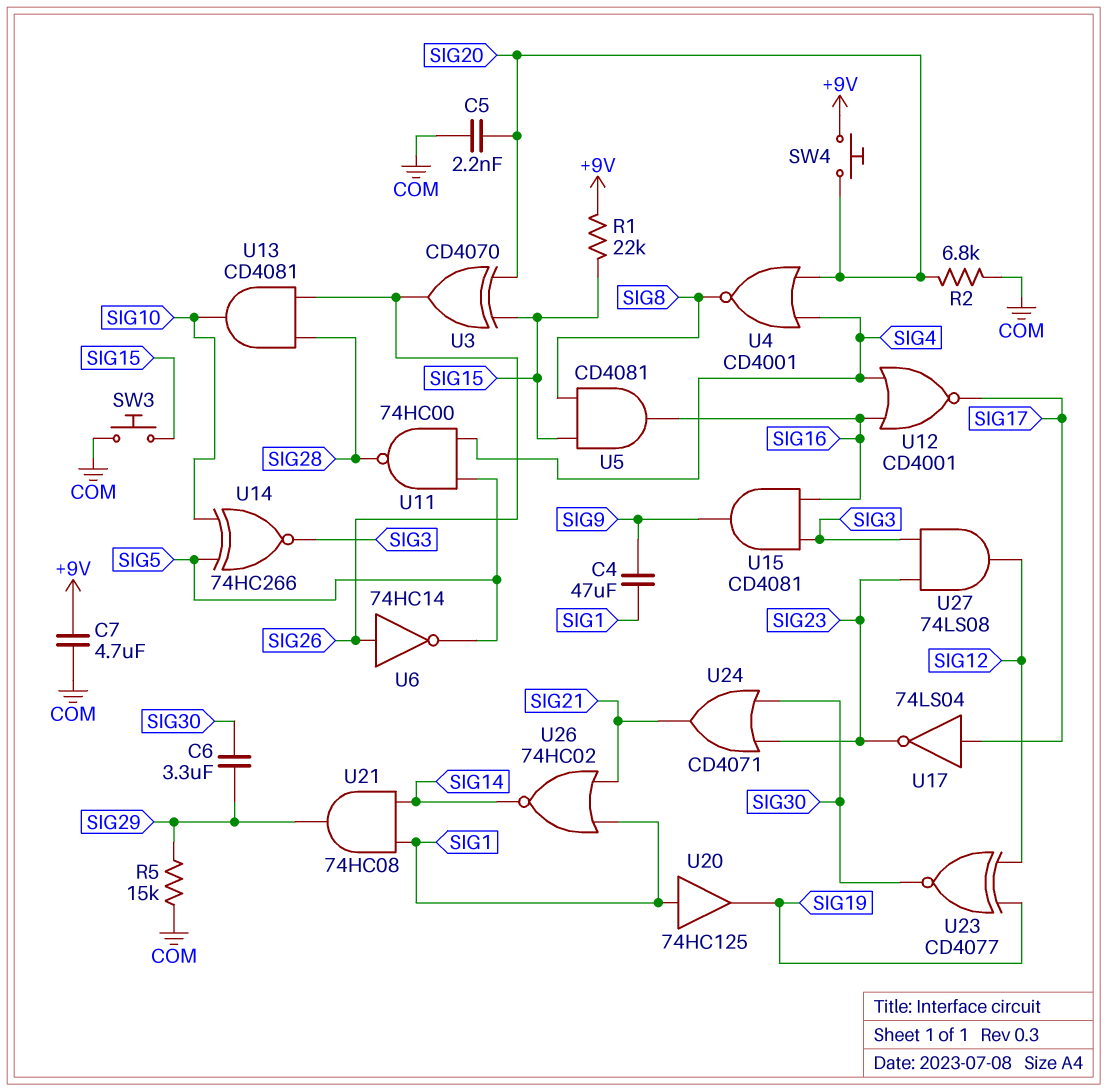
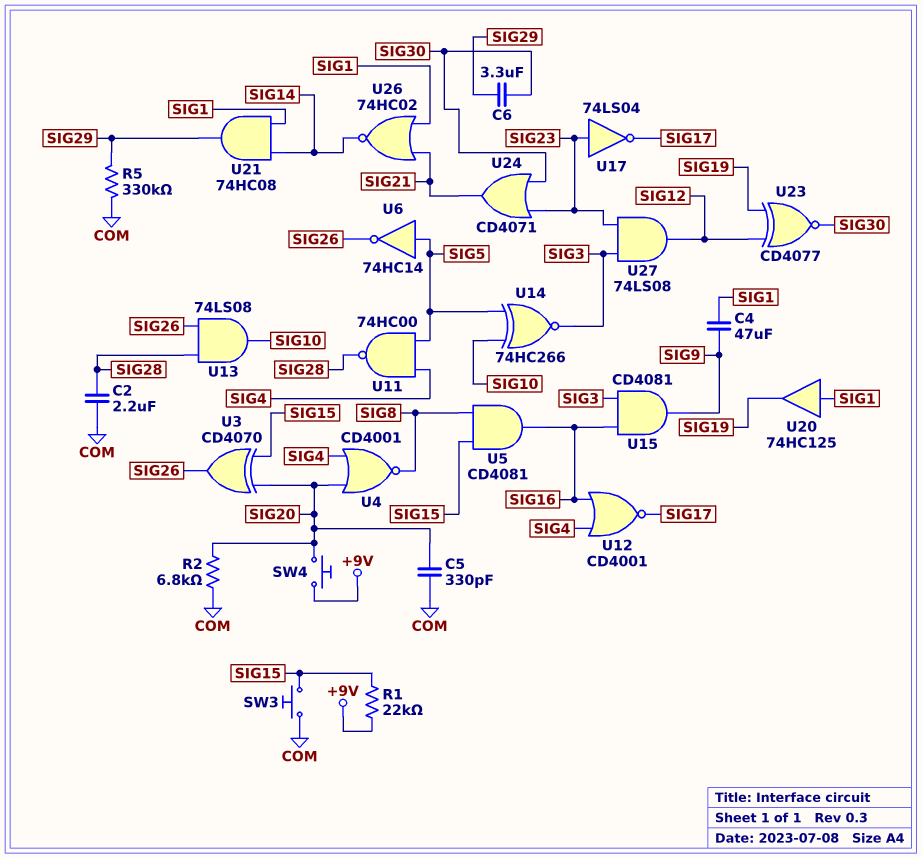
C2: none -> 2.2uF (COM, SIG28)
C5: 2.2nF (COM, SIG20) -> 330pF (COM, SIG20)
C7: 4.7uF (+9V, COM) -> none
R5: 15k (COM, SIG29) -> 330k (COM, SIG29)
U6: NOT 74HC14 (in SIG26, out SIG5) -> NOT 74HC14 (in SIG5, out SIG26)
U13: AND CD4081 (in SIG26, in SIG28, out SIG10) -> AND 74LS08 (in SIG26, in SIG28, out SIG10)
U17: NOT 74LS04 (in SIG17, out SIG23) -> NOT 74LS04 (in SIG23, out SIG17)

